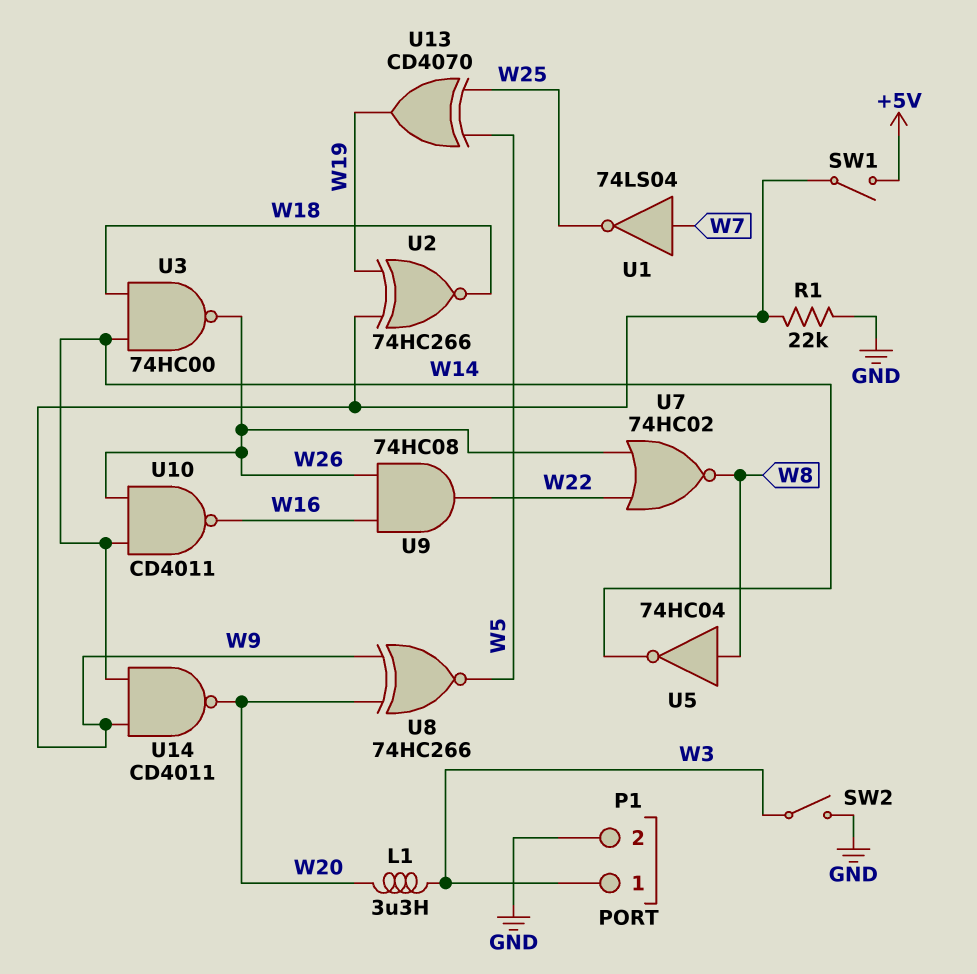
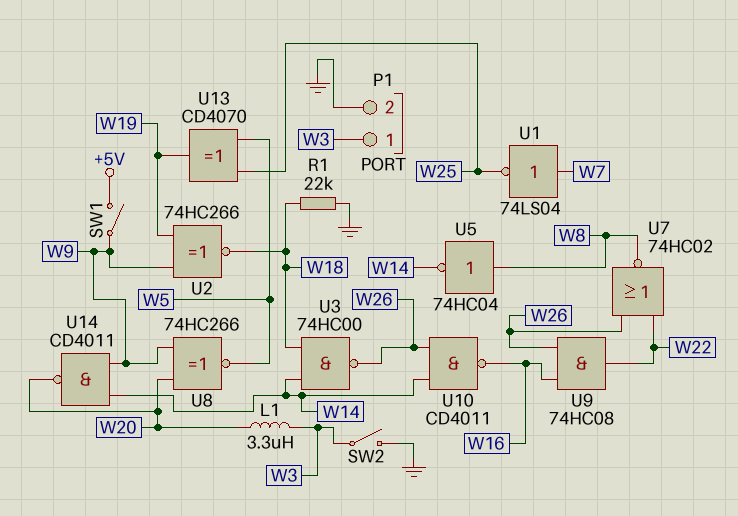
R1: 22k (GND, W9) -> 22k (GND, W18)

